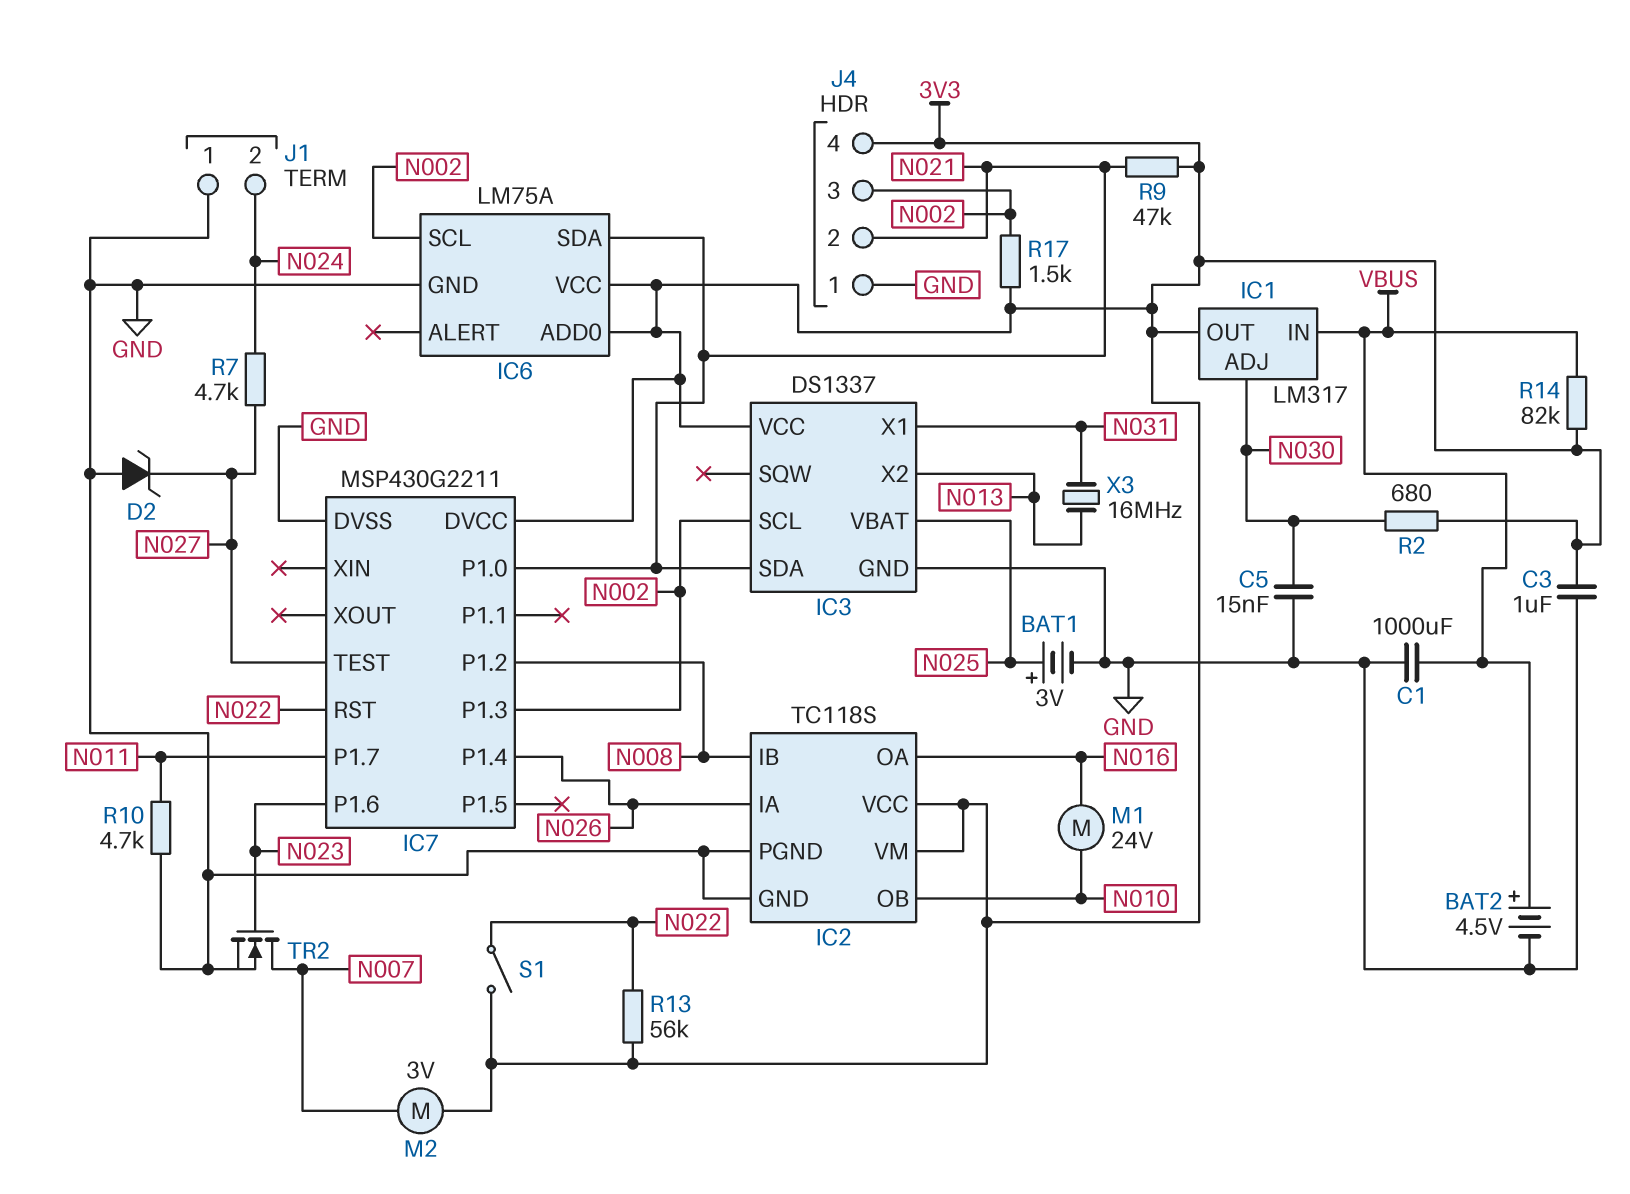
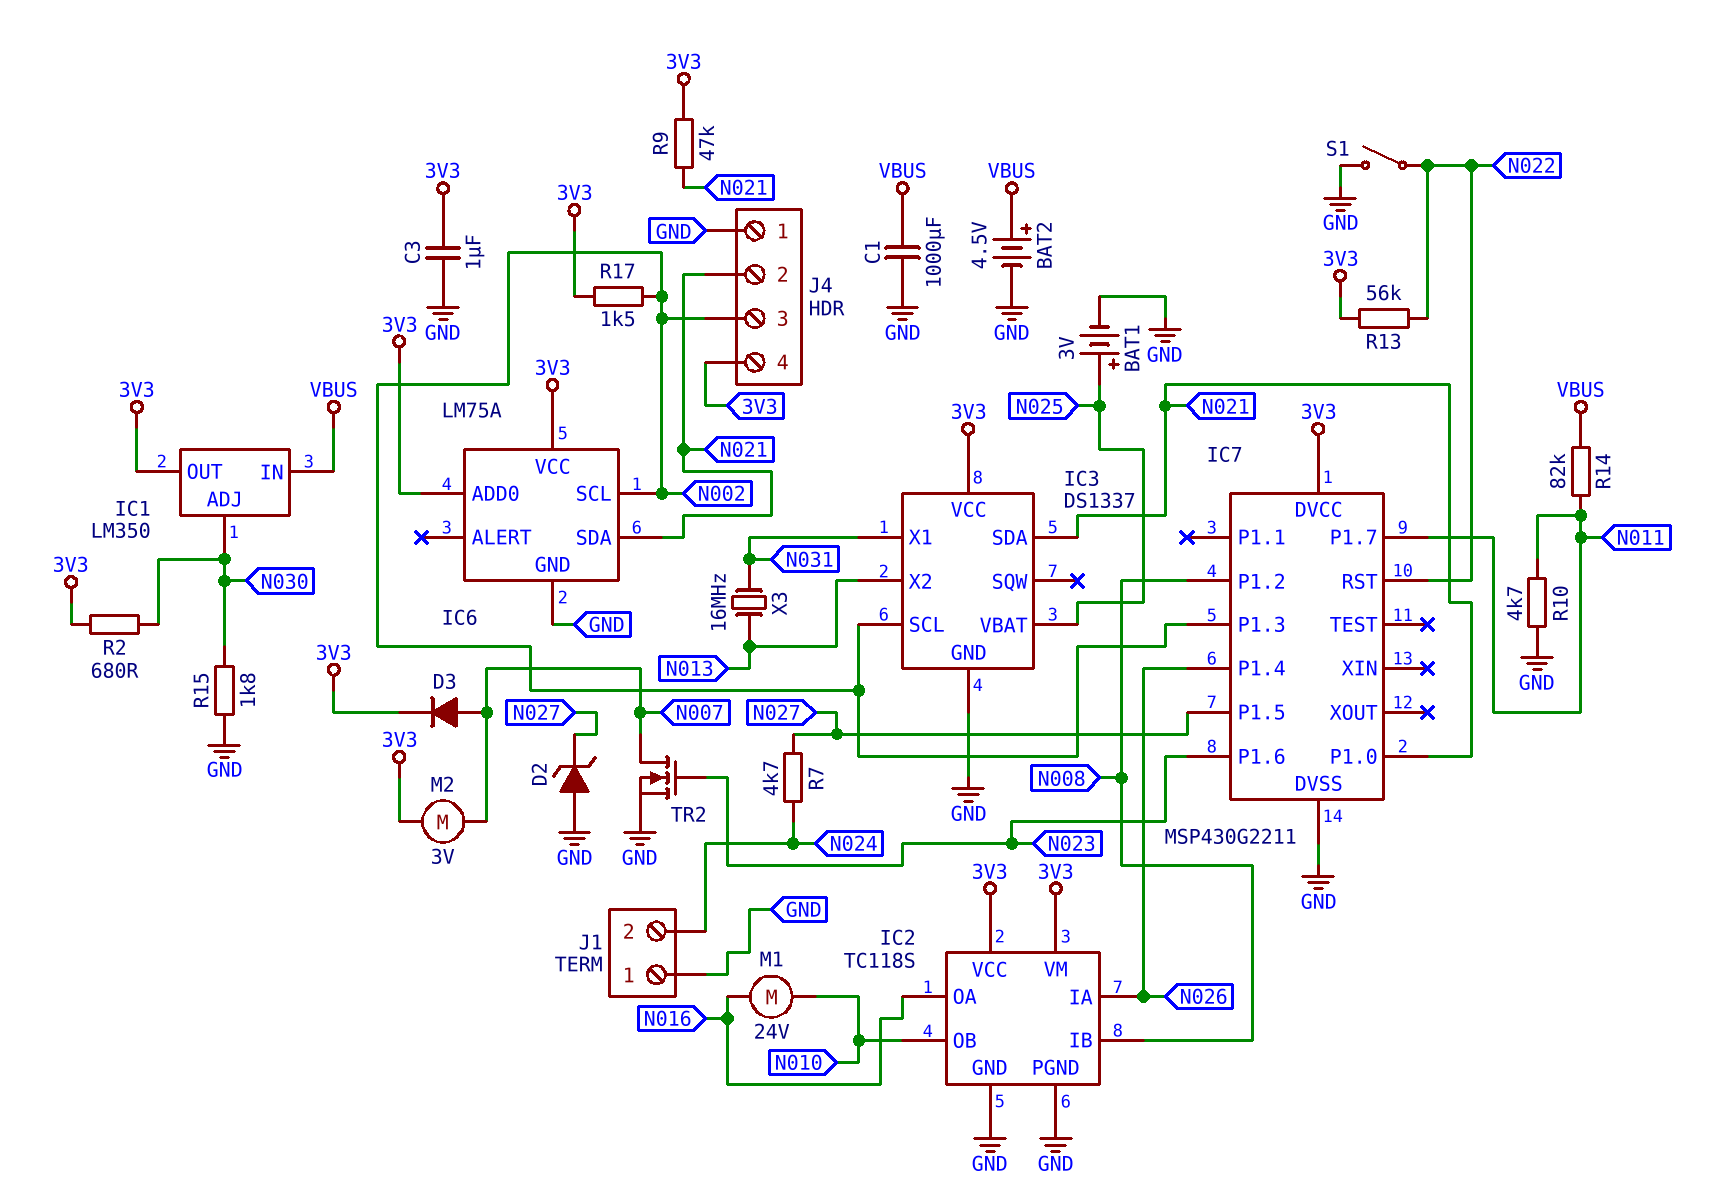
C5: 15nF (GND, N030) -> none
D3: none -> diode (A N007, K 3V3)
IC1: LM317 -> LM350
IC7 pin P1.5: none -> N027
IC7 pin TEST: N027 -> none
R14: 82k (3V3, VBUS) -> 82k (N011, VBUS)
R15: none -> 1.8k (GND, N030)
S1: switch (3V3, N022) -> switch (GND, N022)

